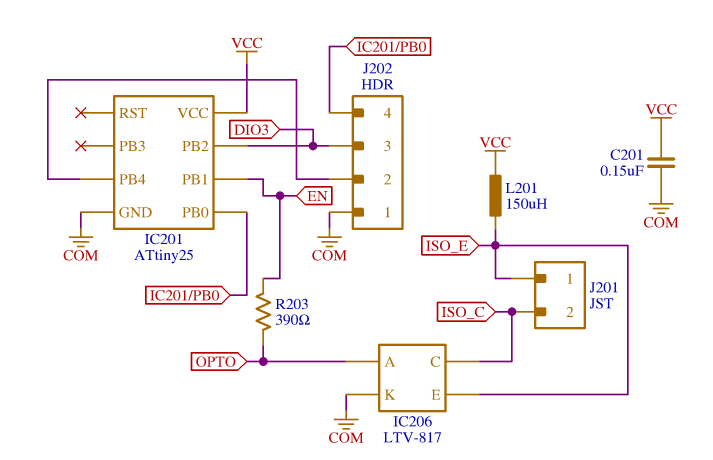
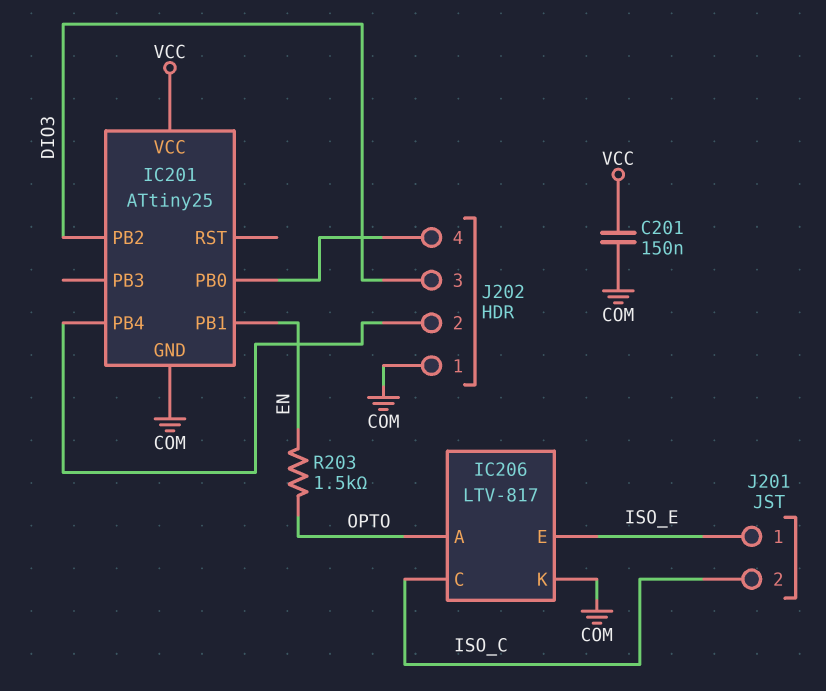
L201: 150uH (ISO_E, VCC) -> none
R203: 390 (EN, OPTO) -> 1.5k (EN, OPTO)

